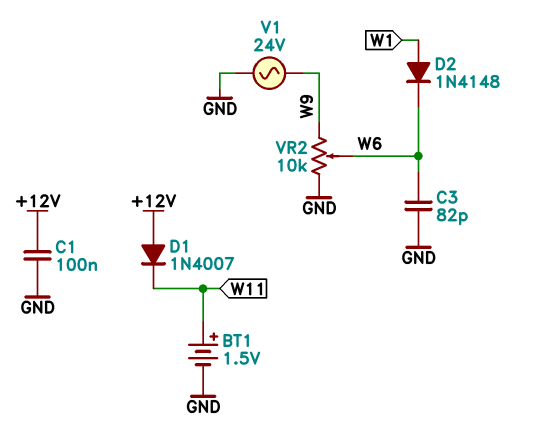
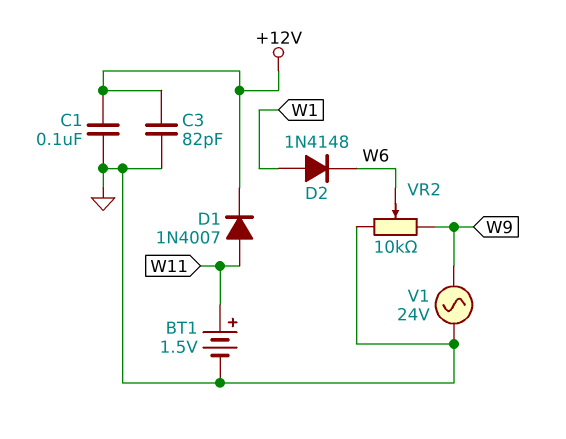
C3: 82pF (GND, W6) -> 82pF (+12V, GND)
D1: diode 1N4007 (A +12V, K W11) -> diode 1N4007 (A W11, K +12V)

